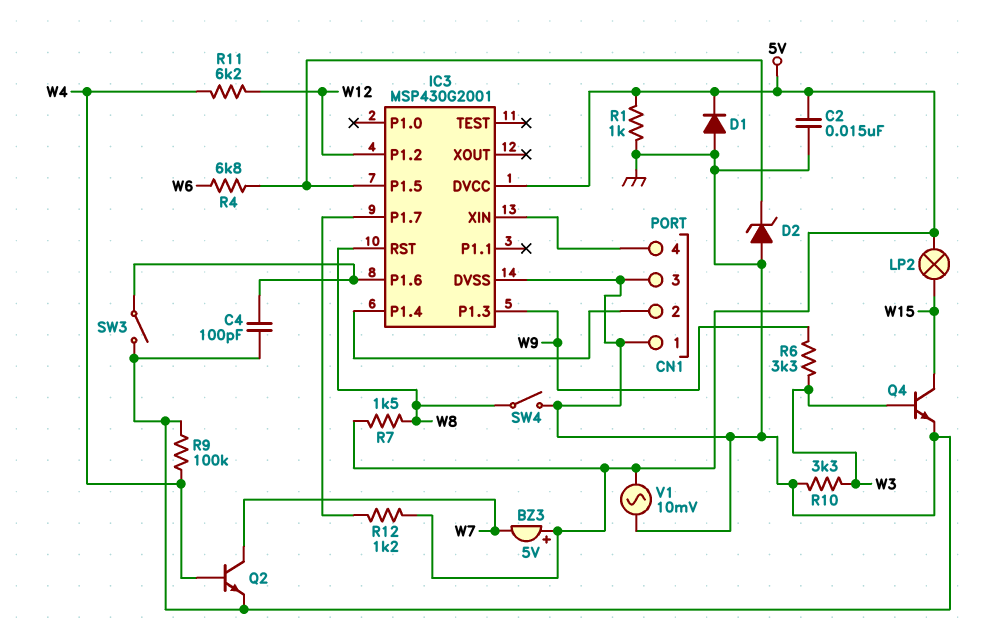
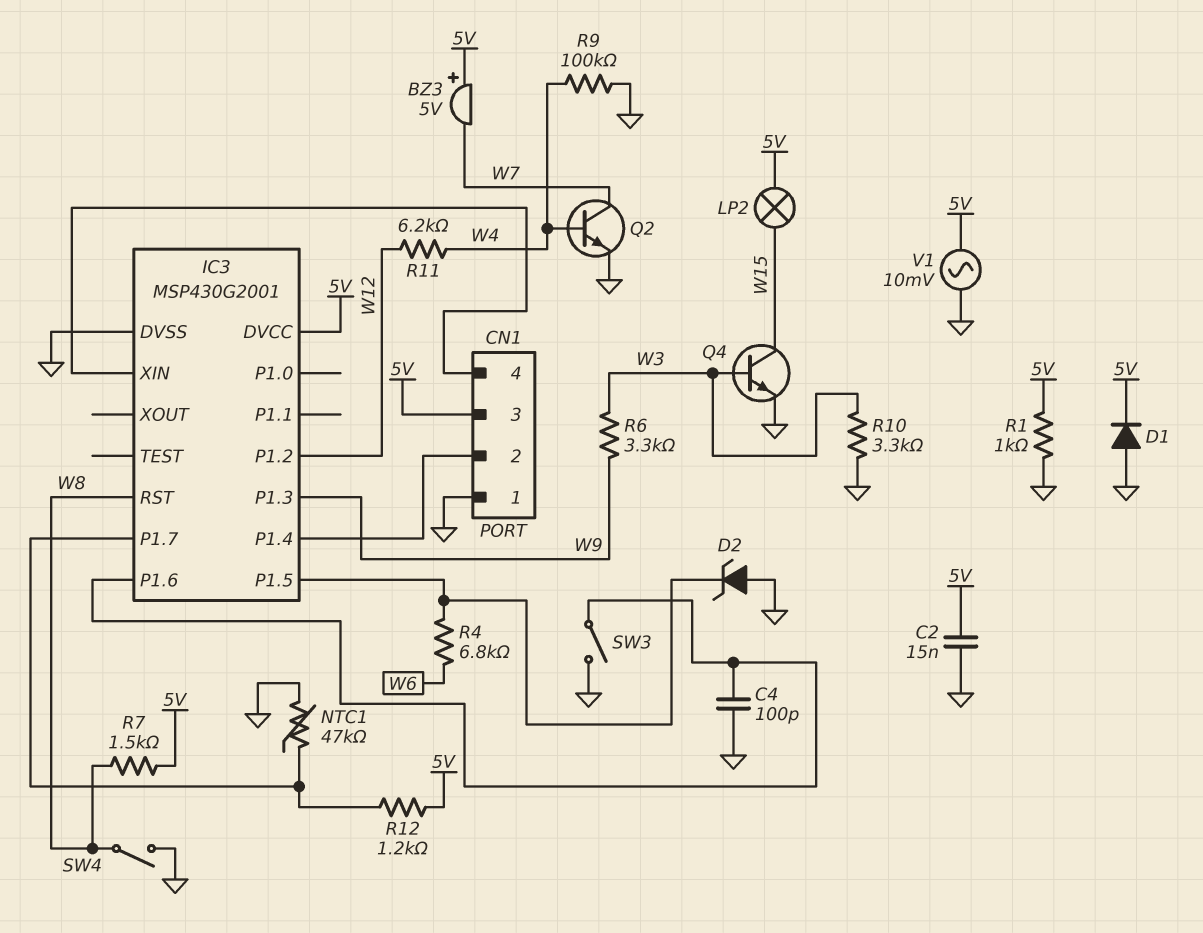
CN1 pin 3: GND -> 5V
NTC1: none -> 47k (GND, IC3/P1.7)

